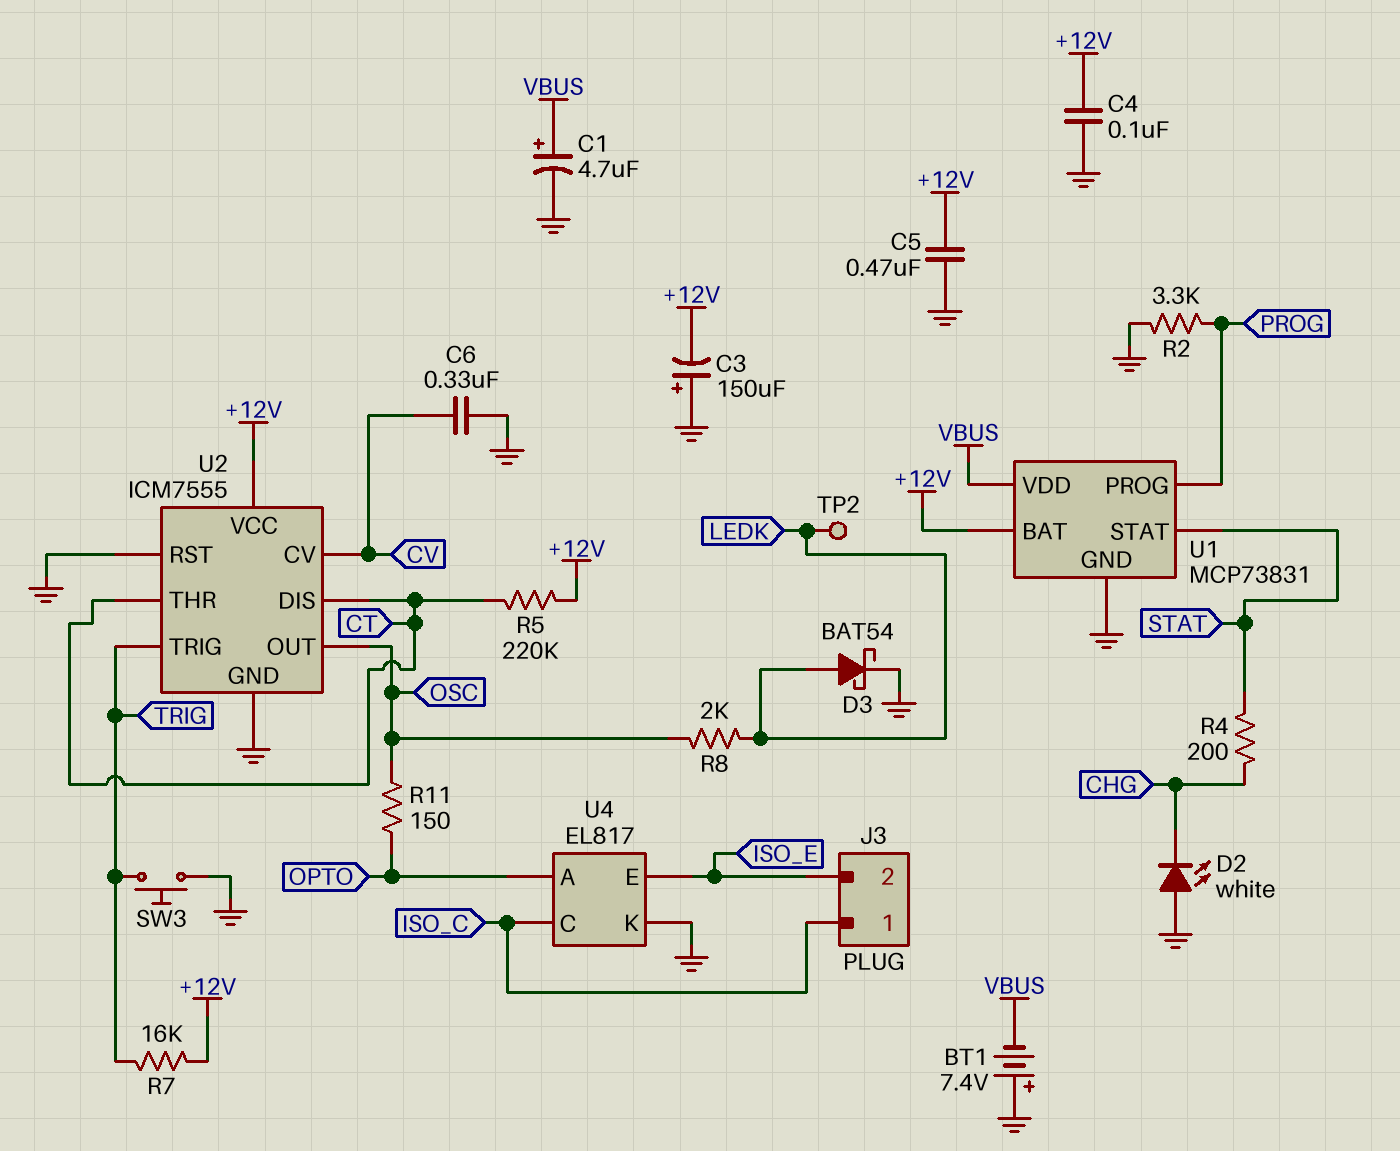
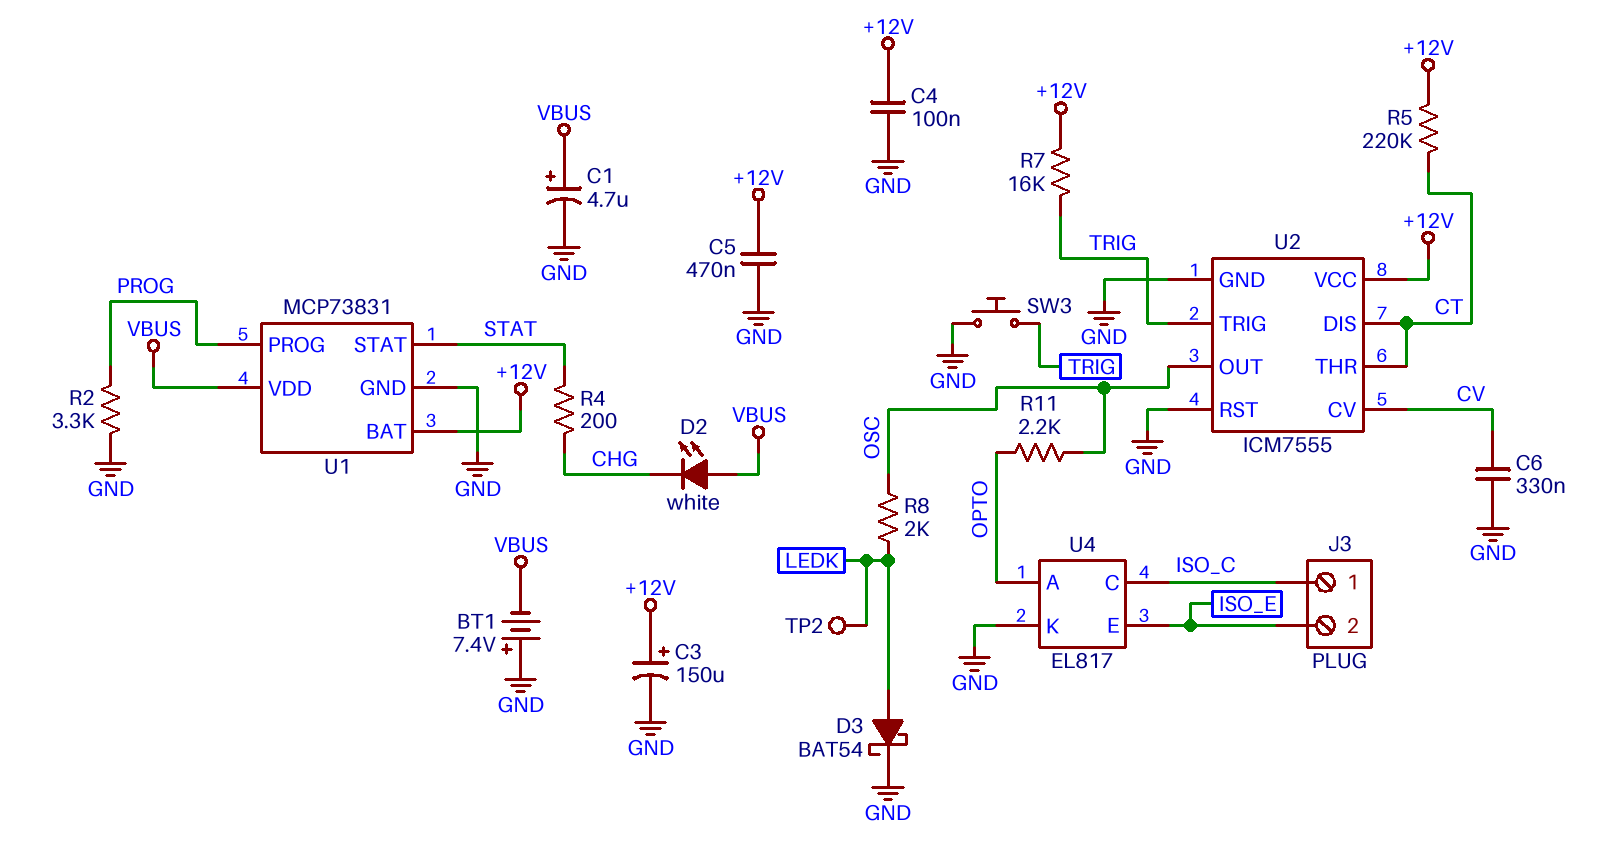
C3: 150uF (plus GND, minus +12V) -> 150uF (plus +12V, minus GND)
D2: LED white (A GND, K CHG) -> LED white (A VBUS, K CHG)
R11: 150 (OPTO, OSC) -> 2.2k (OPTO, OSC)

